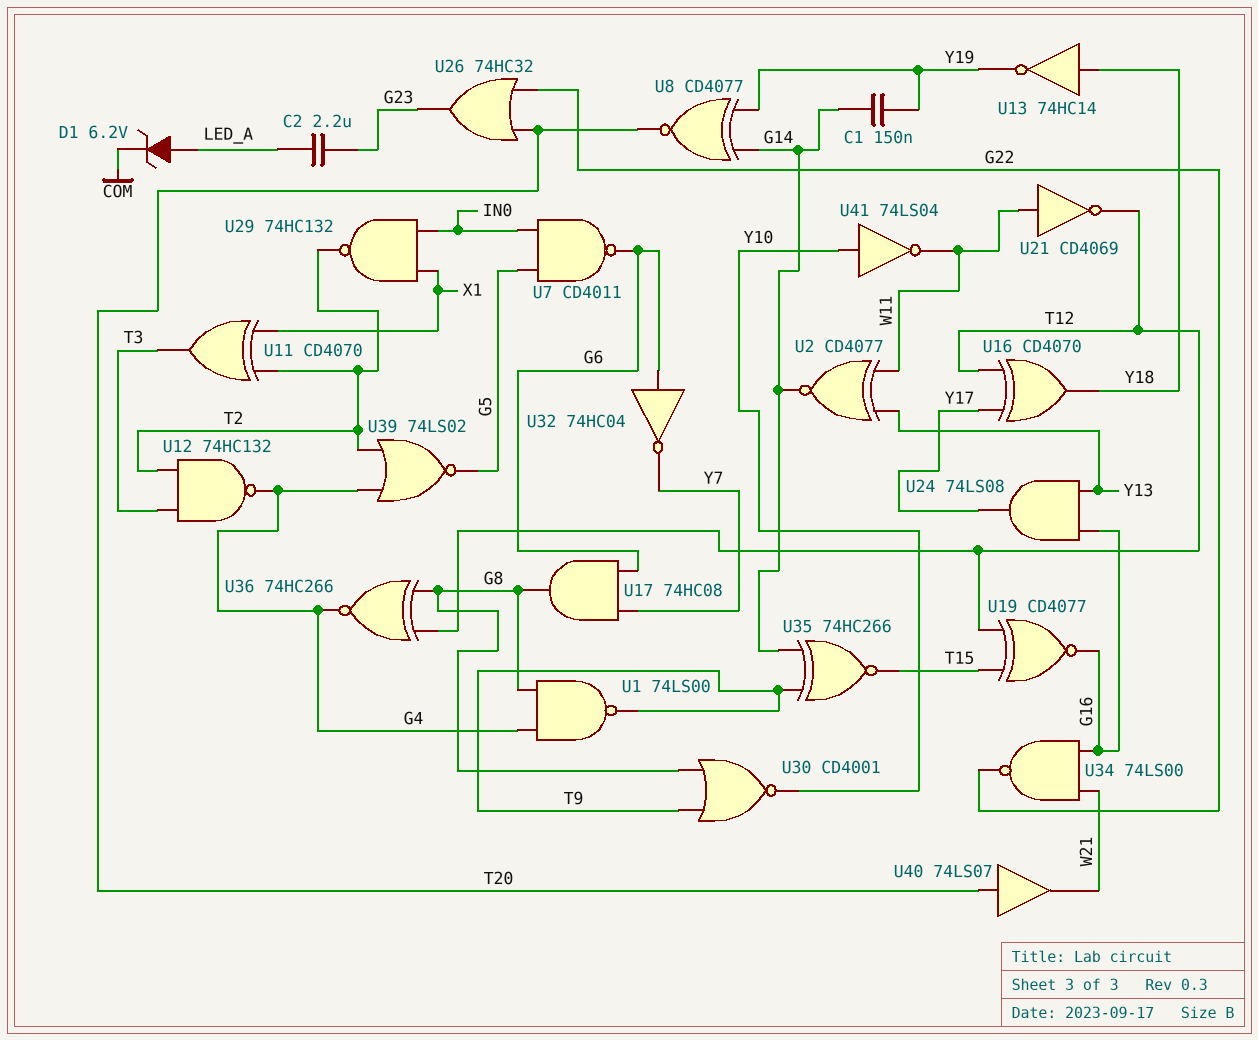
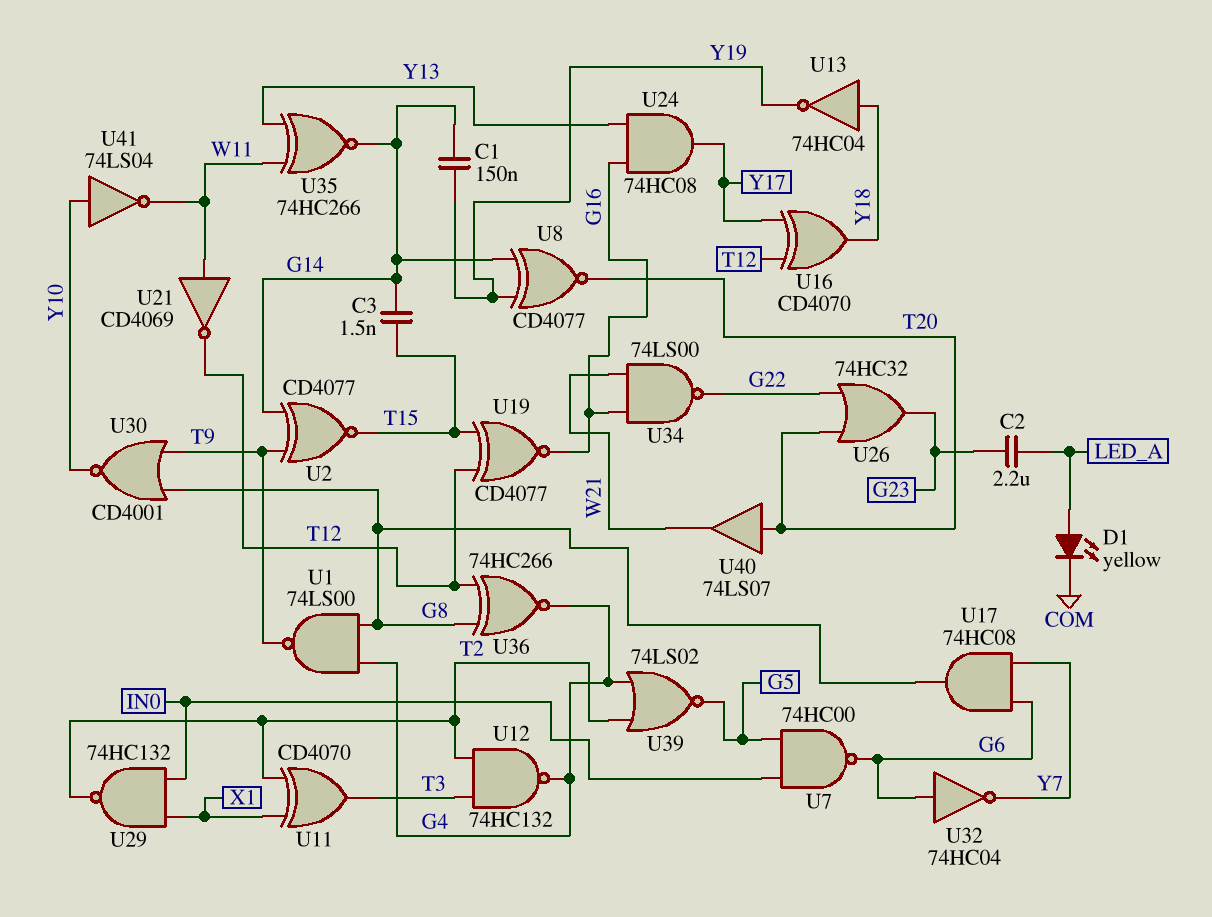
C3: none -> 1.5nF (G14, T15)
D1: zener 6.2V (A LED_A, K COM) -> LED yellow (A LED_A, K COM)
U2: XNOR CD4077 (in W11, in Y13, out G14) -> XNOR CD4077 (in G14, in T9, out T15)
U7: NAND CD4011 (in G5, in IN0, out G6) -> NAND 74HC00 (in G5, in IN0, out G6)
U13: NOT 74HC14 (in Y18, out Y19) -> NOT 74HC04 (in Y18, out Y19)
U24: AND 74LS08 (in G16, in Y13, out Y17) -> AND 74HC08 (in G16, in Y13, out Y17)
U35: XNOR 74HC266 (in G14, in T9, out T15) -> XNOR 74HC266 (in W11, in Y13, out G14)

